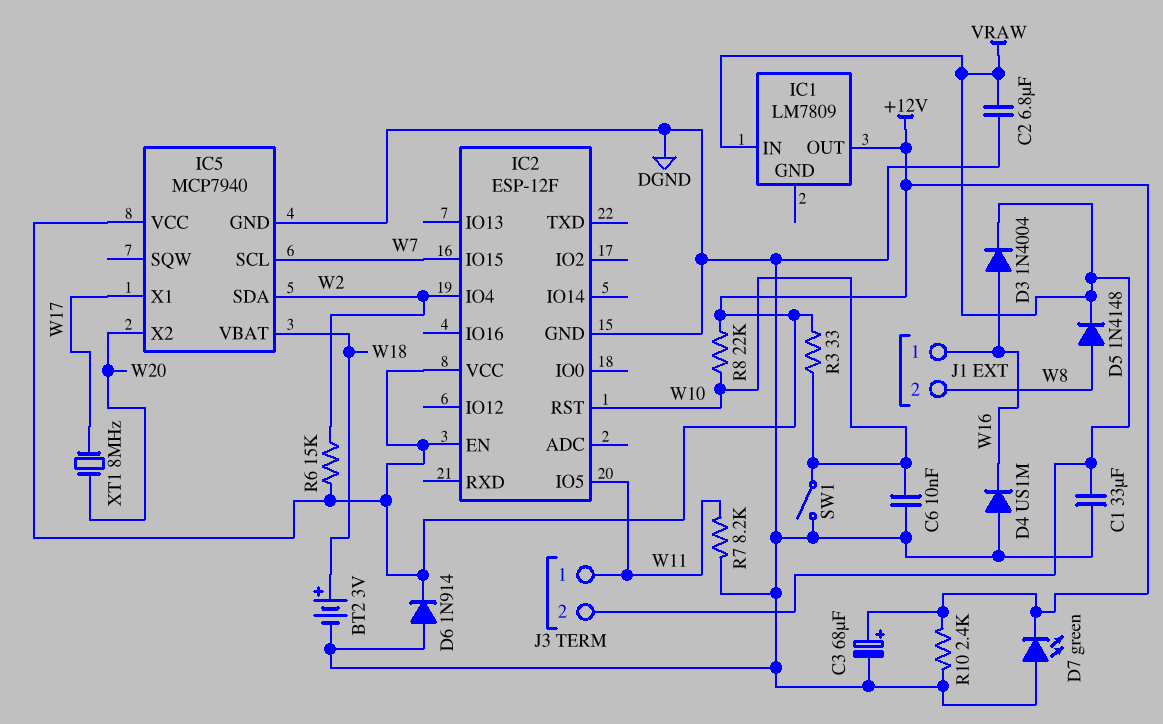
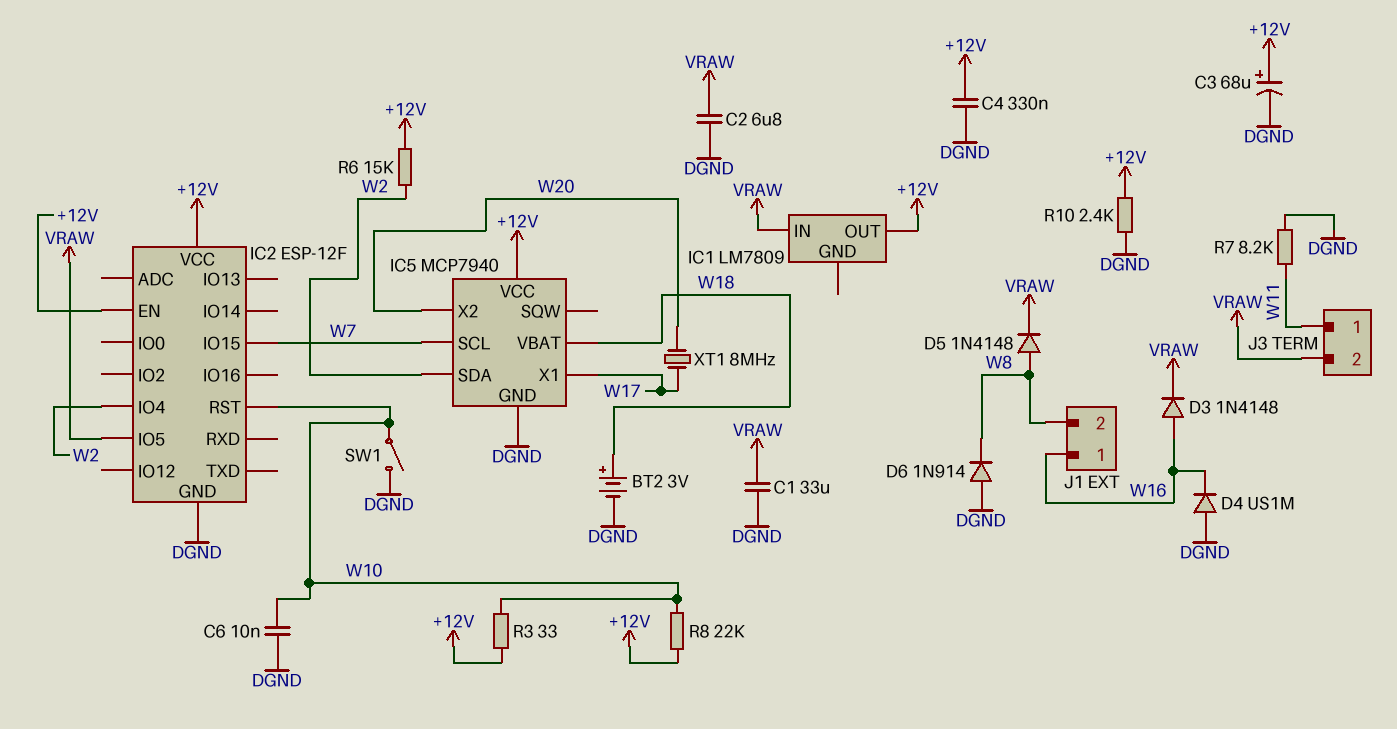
C4: none -> 330nF (+12V, DGND)
D3: diode 1N4004 (A W16, K VRAW) -> diode 1N4148 (A W16, K VRAW)
D6: diode 1N914 (A DGND, K +12V) -> diode 1N914 (A DGND, K W8)
D7: LED green (A DGND, K +12V) -> none
IC2 pin IO5: W11 -> VRAW

